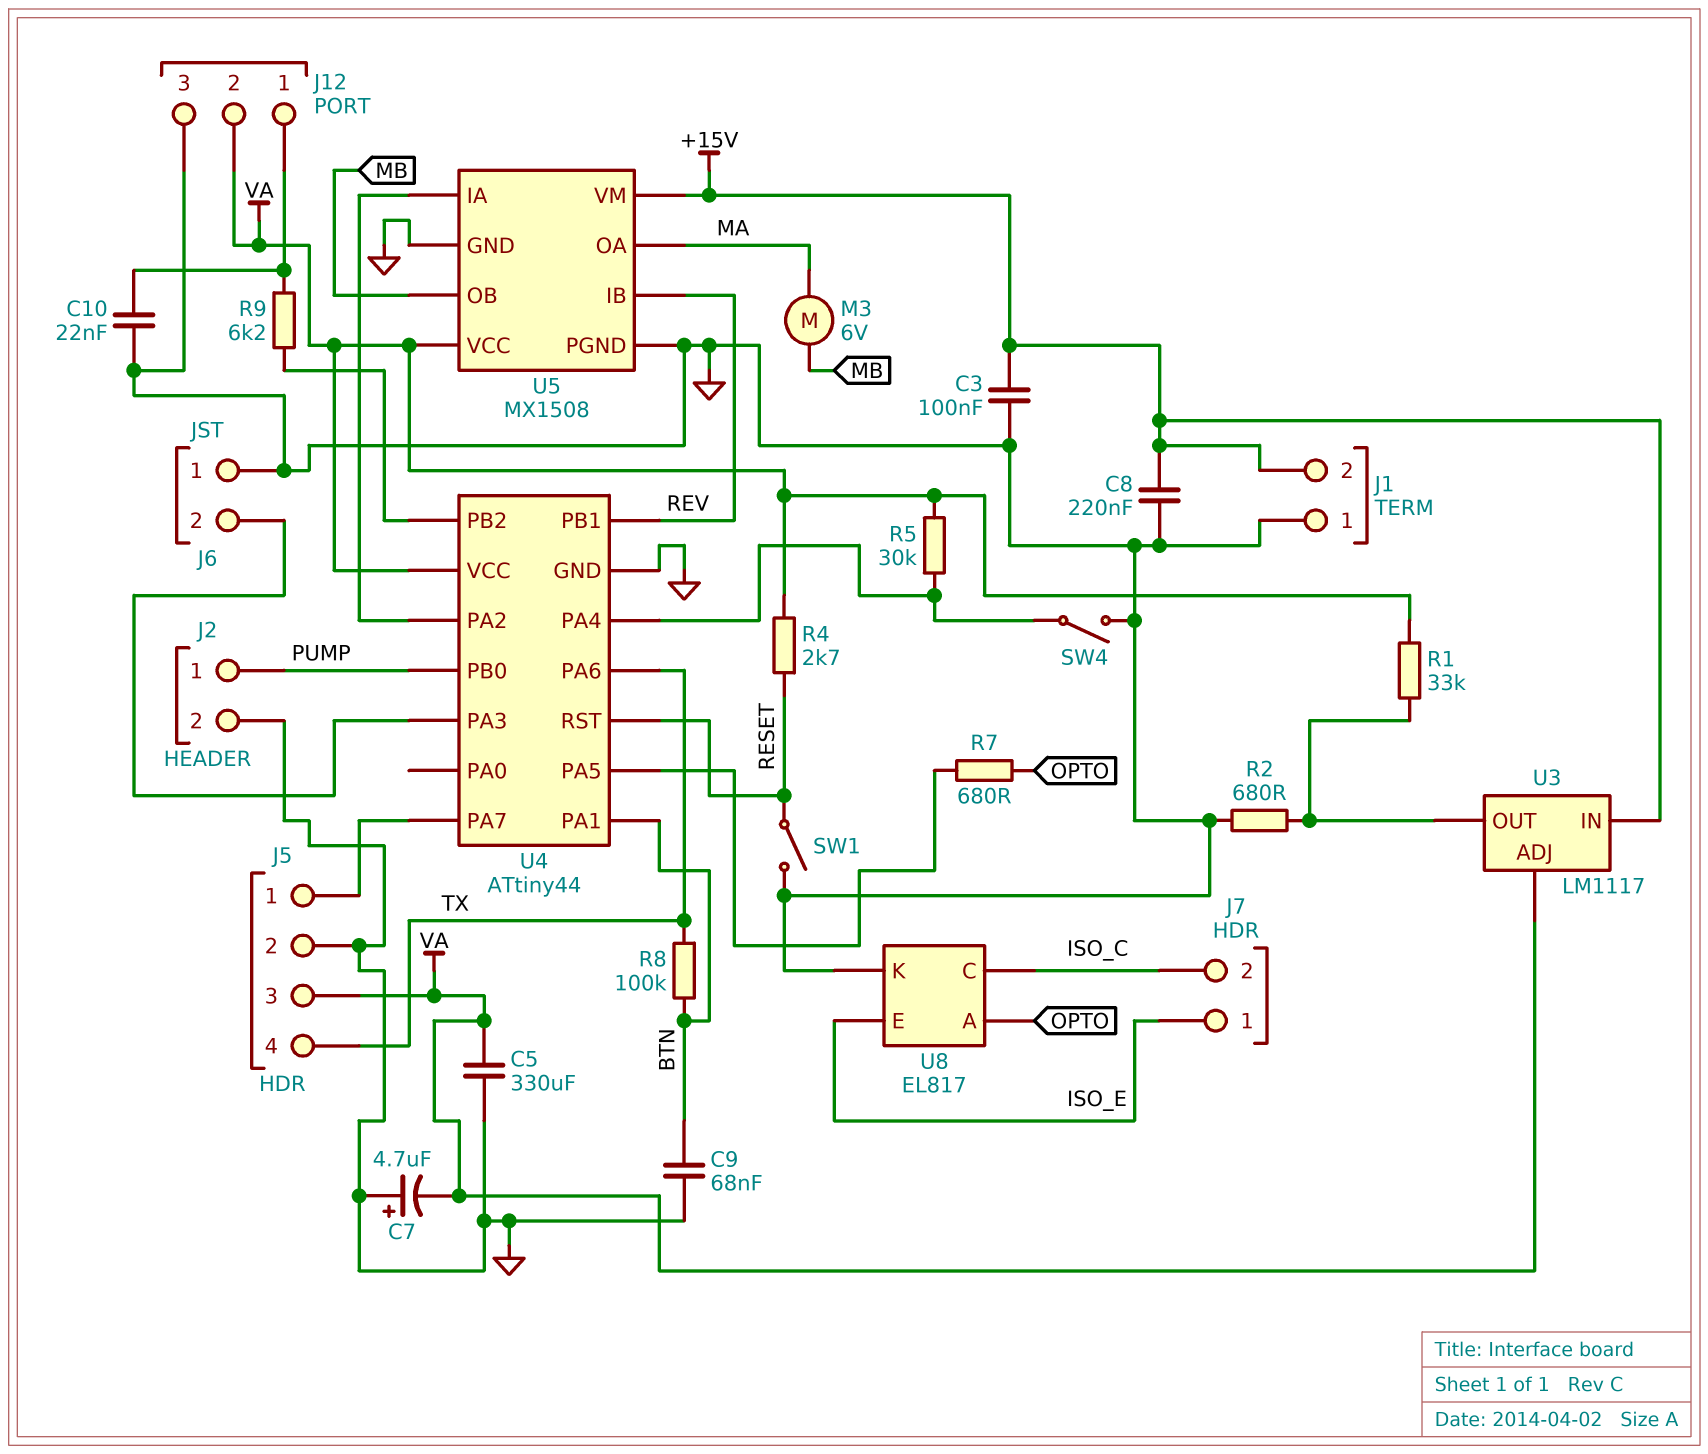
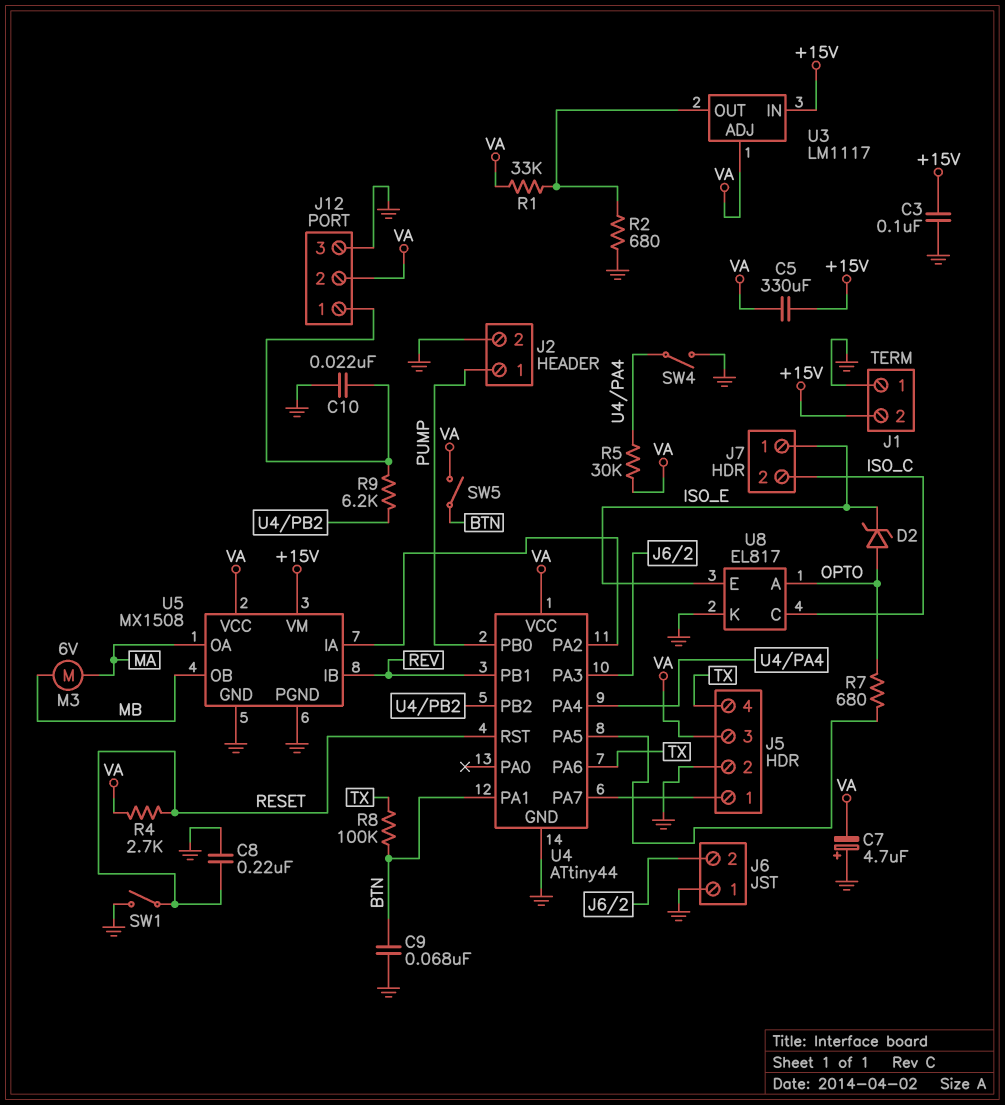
C5: 330uF (GND, VA) -> 330uF (+15V, VA)
C8: 220nF (+15V, GND) -> 220nF (GND, RESET)
D2: none -> zener (A OPTO, K ISO_E)
SW5: none -> switch (BTN, VA)

